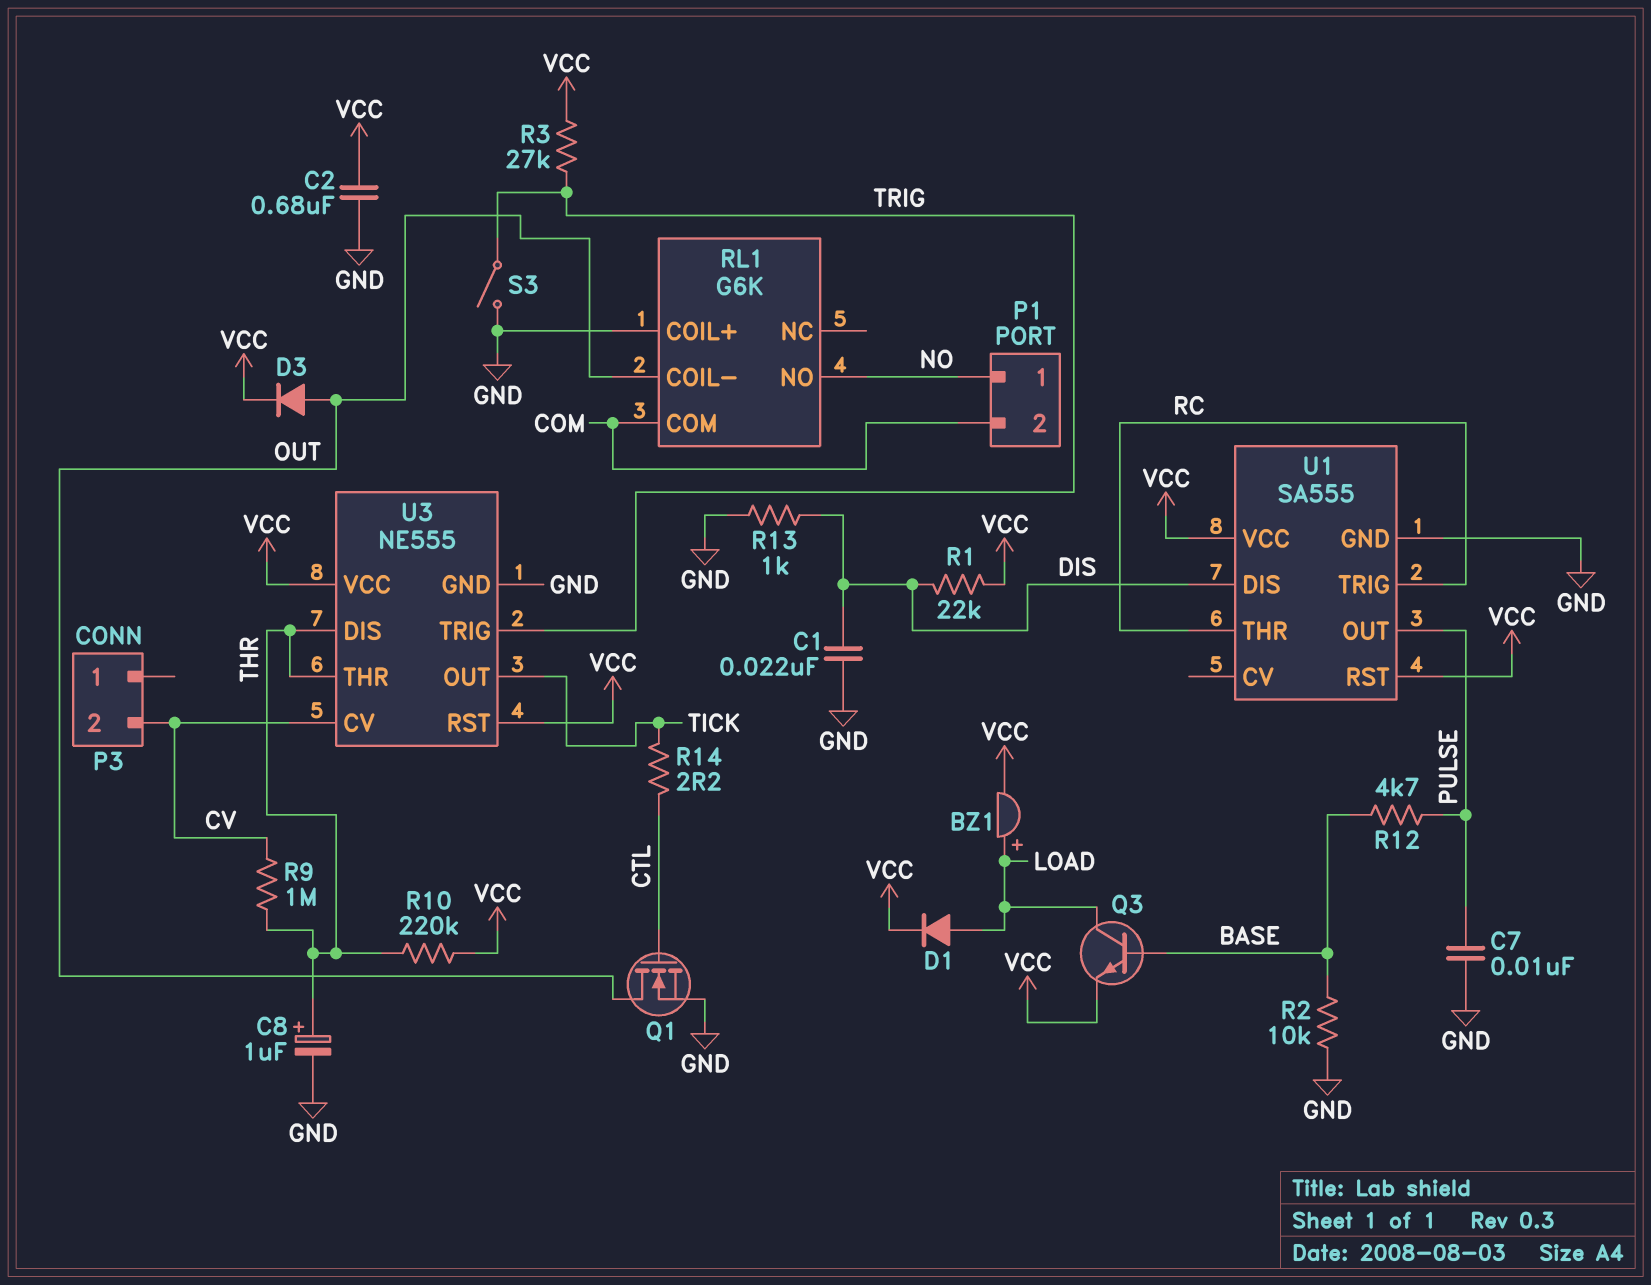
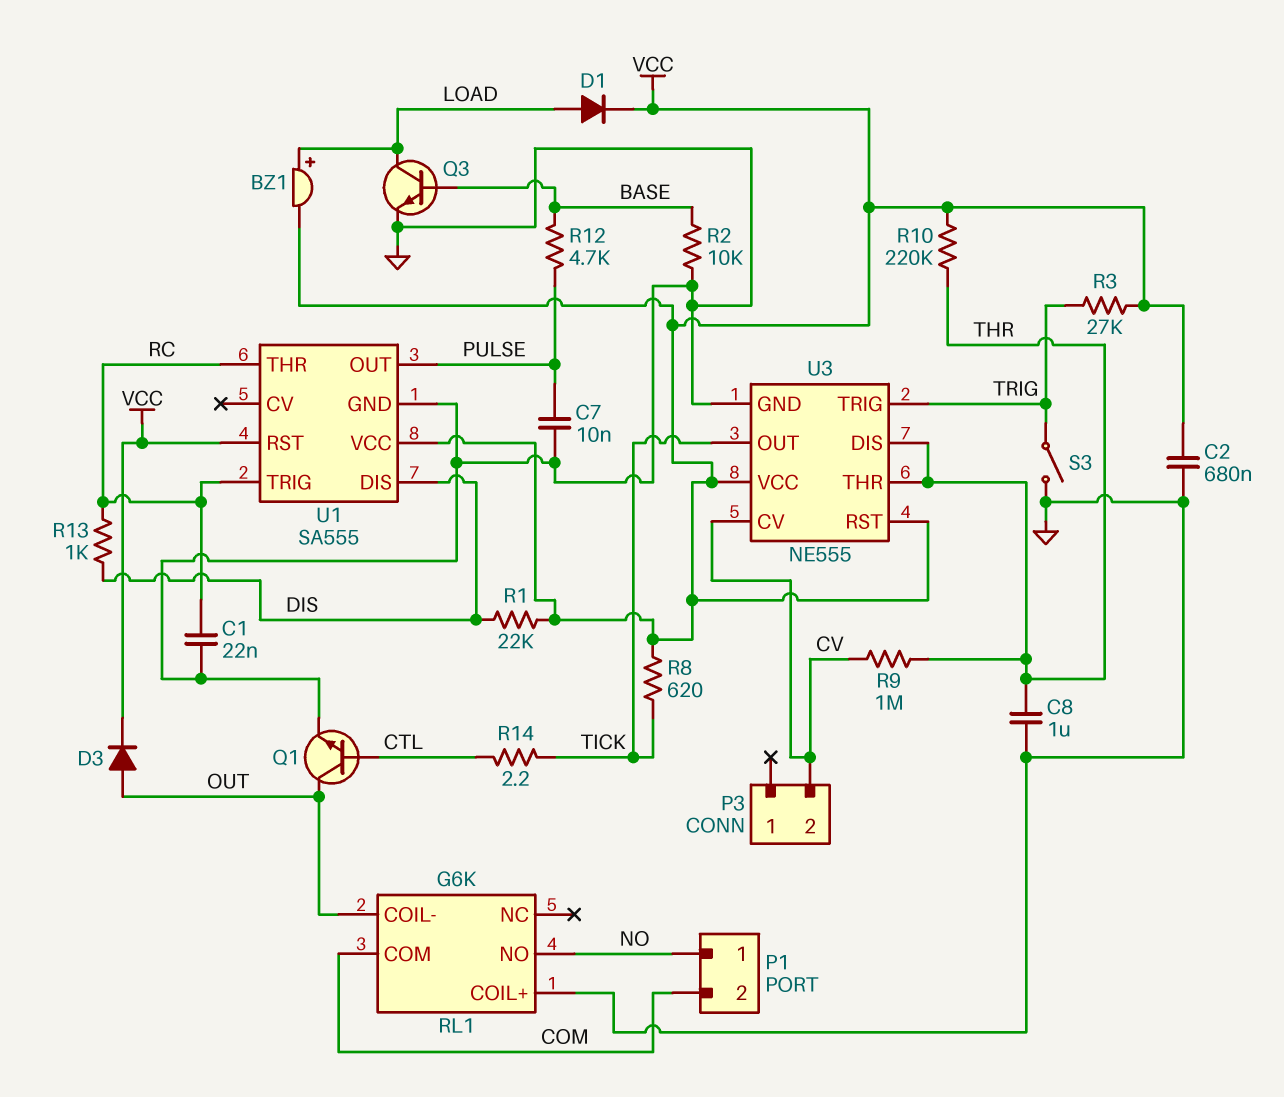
C1: 22nF (DIS, GND) -> 22nF (GND, RC)
C8: 1uF (plus THR, minus GND) -> 1uF (GND, THR)
Q1: NMOS (G CTL, D OUT, S GND) -> NPN (B CTL, C OUT, E GND)
Q3: NPN (B BASE, C LOAD, E VCC) -> NPN (B BASE, C LOAD, E GND)
R8: none -> 620 (TICK, VCC)
R13: 1k (DIS, GND) -> 1k (DIS, RC)

